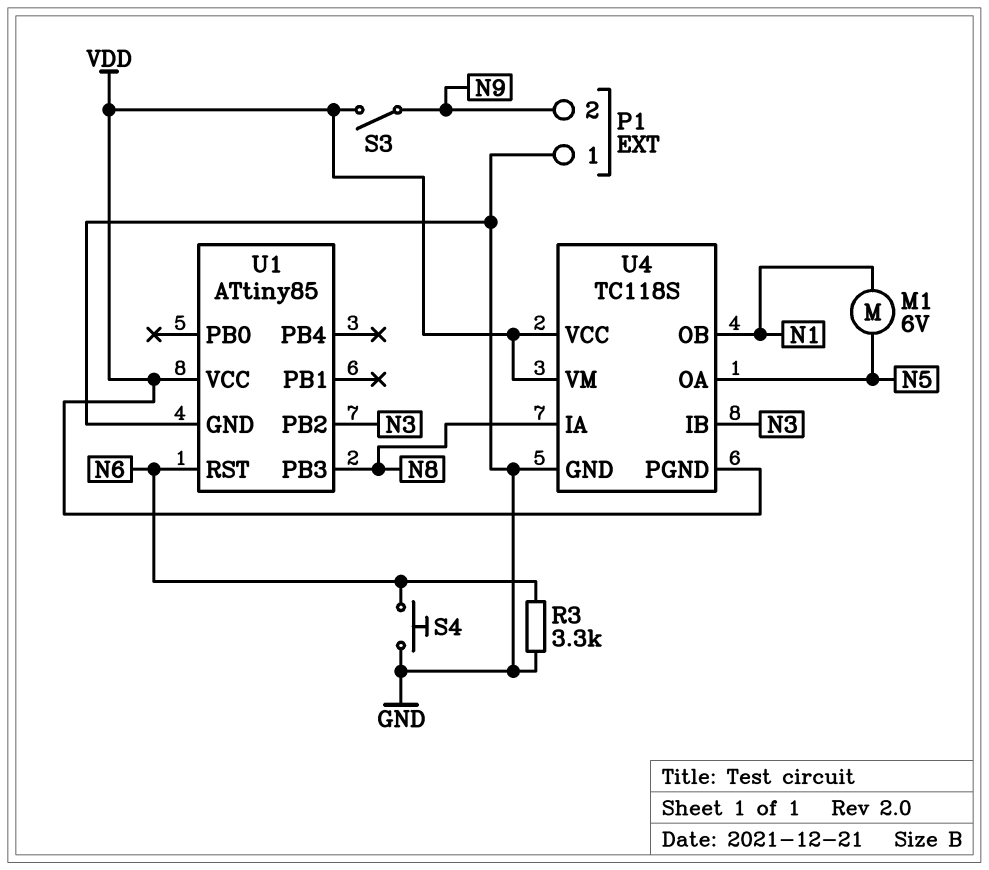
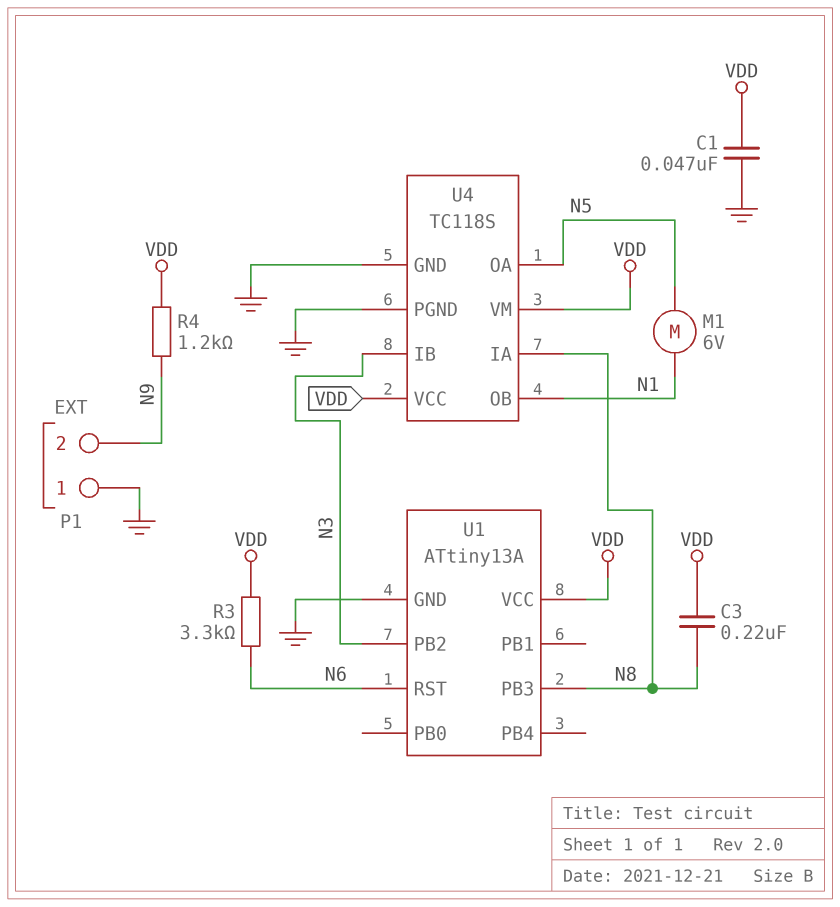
C1: none -> 47nF (GND, VDD)
C3: none -> 220nF (N8, VDD)
R3: 3.3k (GND, N6) -> 3.3k (N6, VDD)
R4: none -> 1.2k (N9, VDD)
S3: switch (N9, VDD) -> none
S4: button (GND, N6) -> none
U1: ATtiny85 -> ATtiny13A
U4 pin PGND: VDD -> GND

